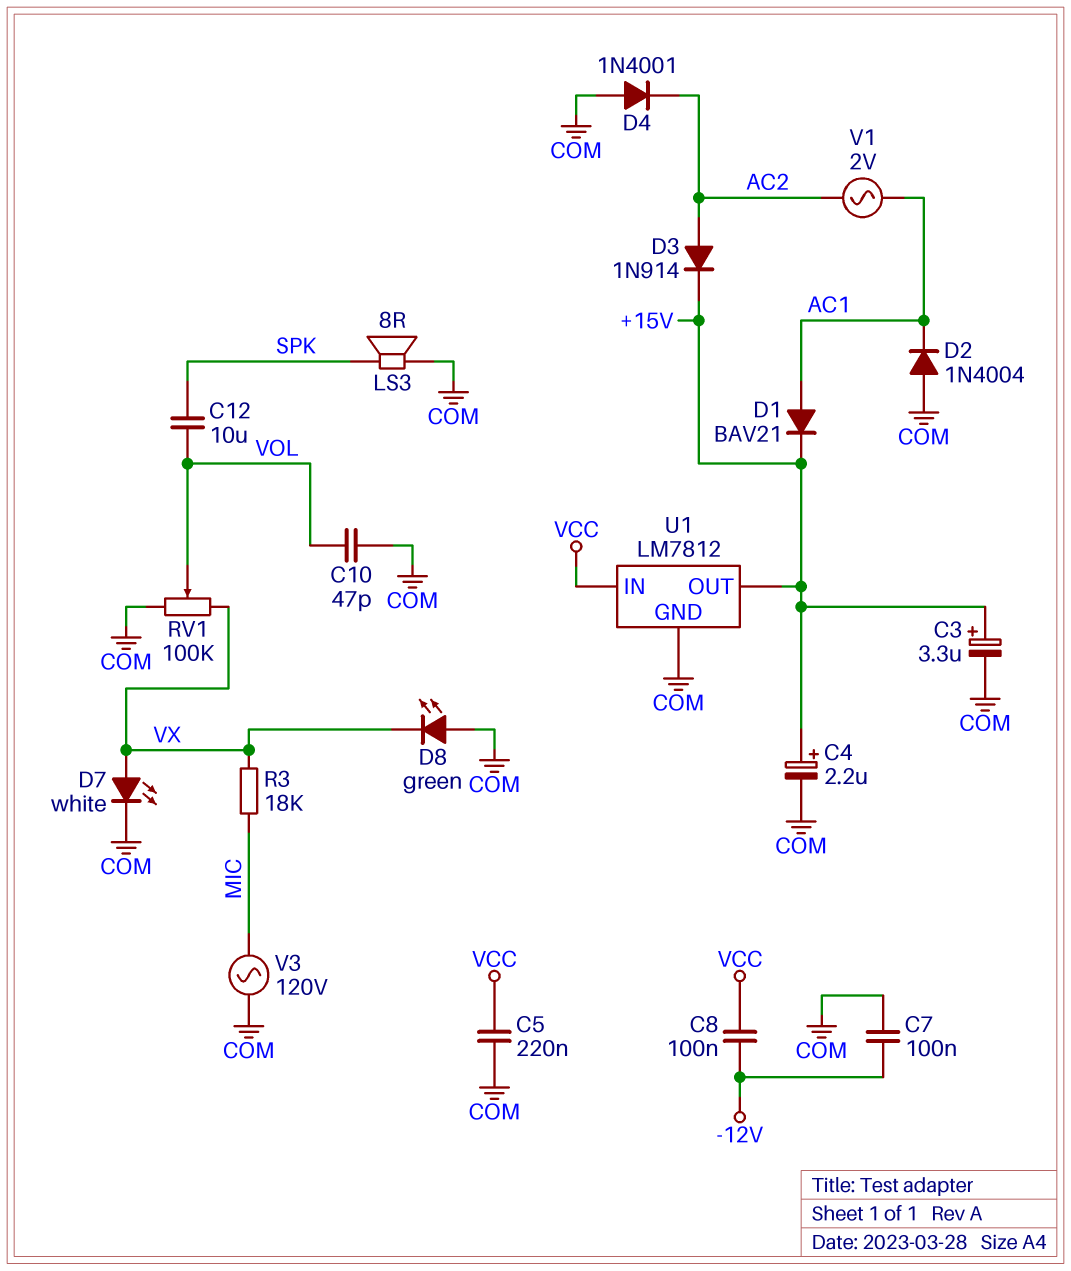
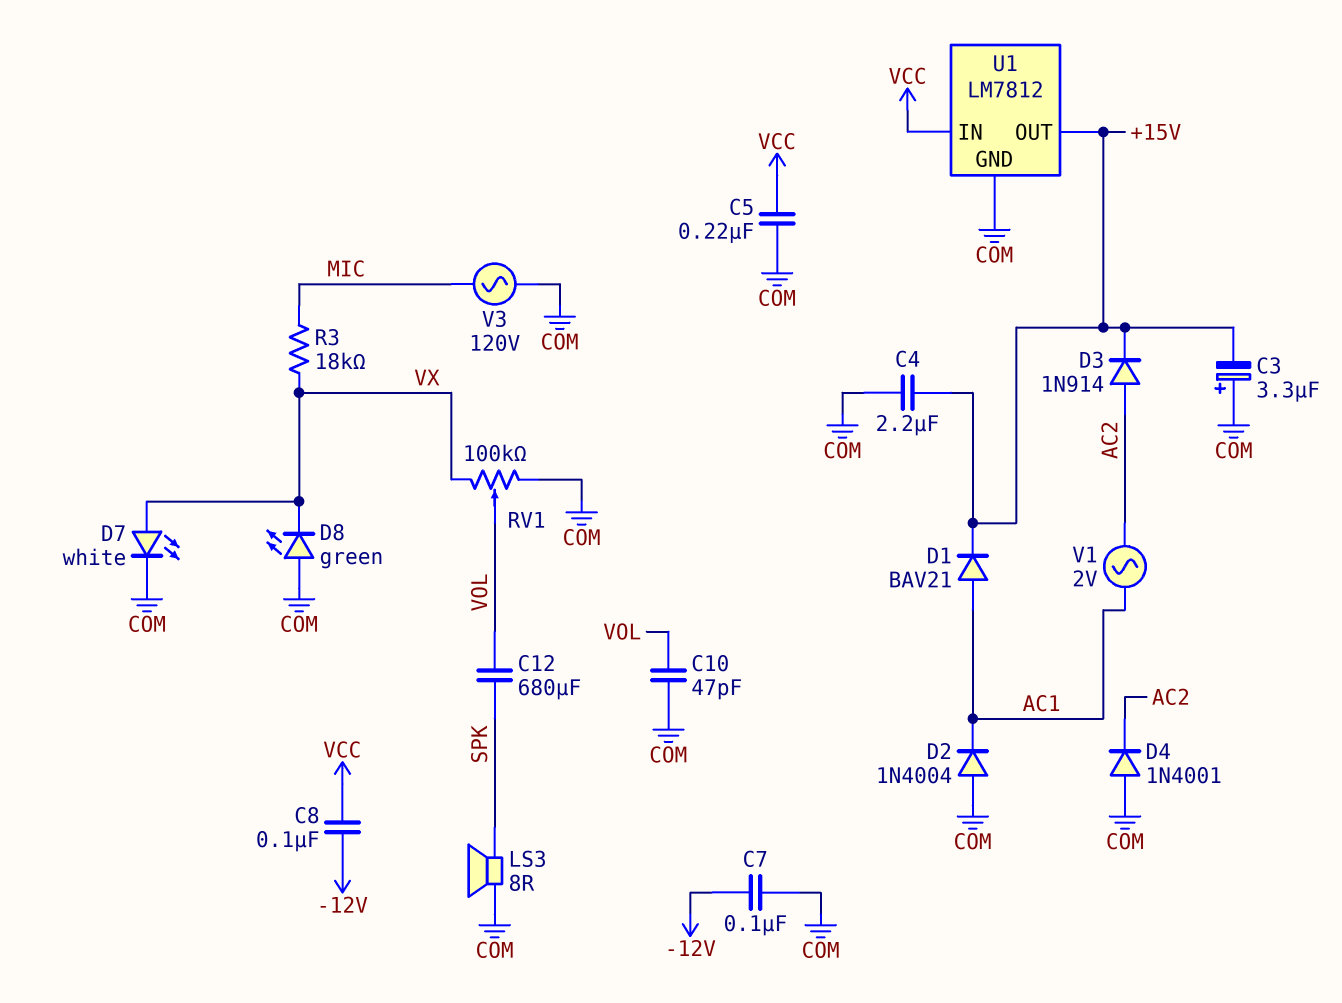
C3: 3.3uF (plus +15V, minus COM) -> 3.3uF (plus COM, minus +15V)
C4: 2.2uF (plus +15V, minus COM) -> 2.2uF (+15V, COM)
C12: 10uF (SPK, VOL) -> 680uF (SPK, VOL)

